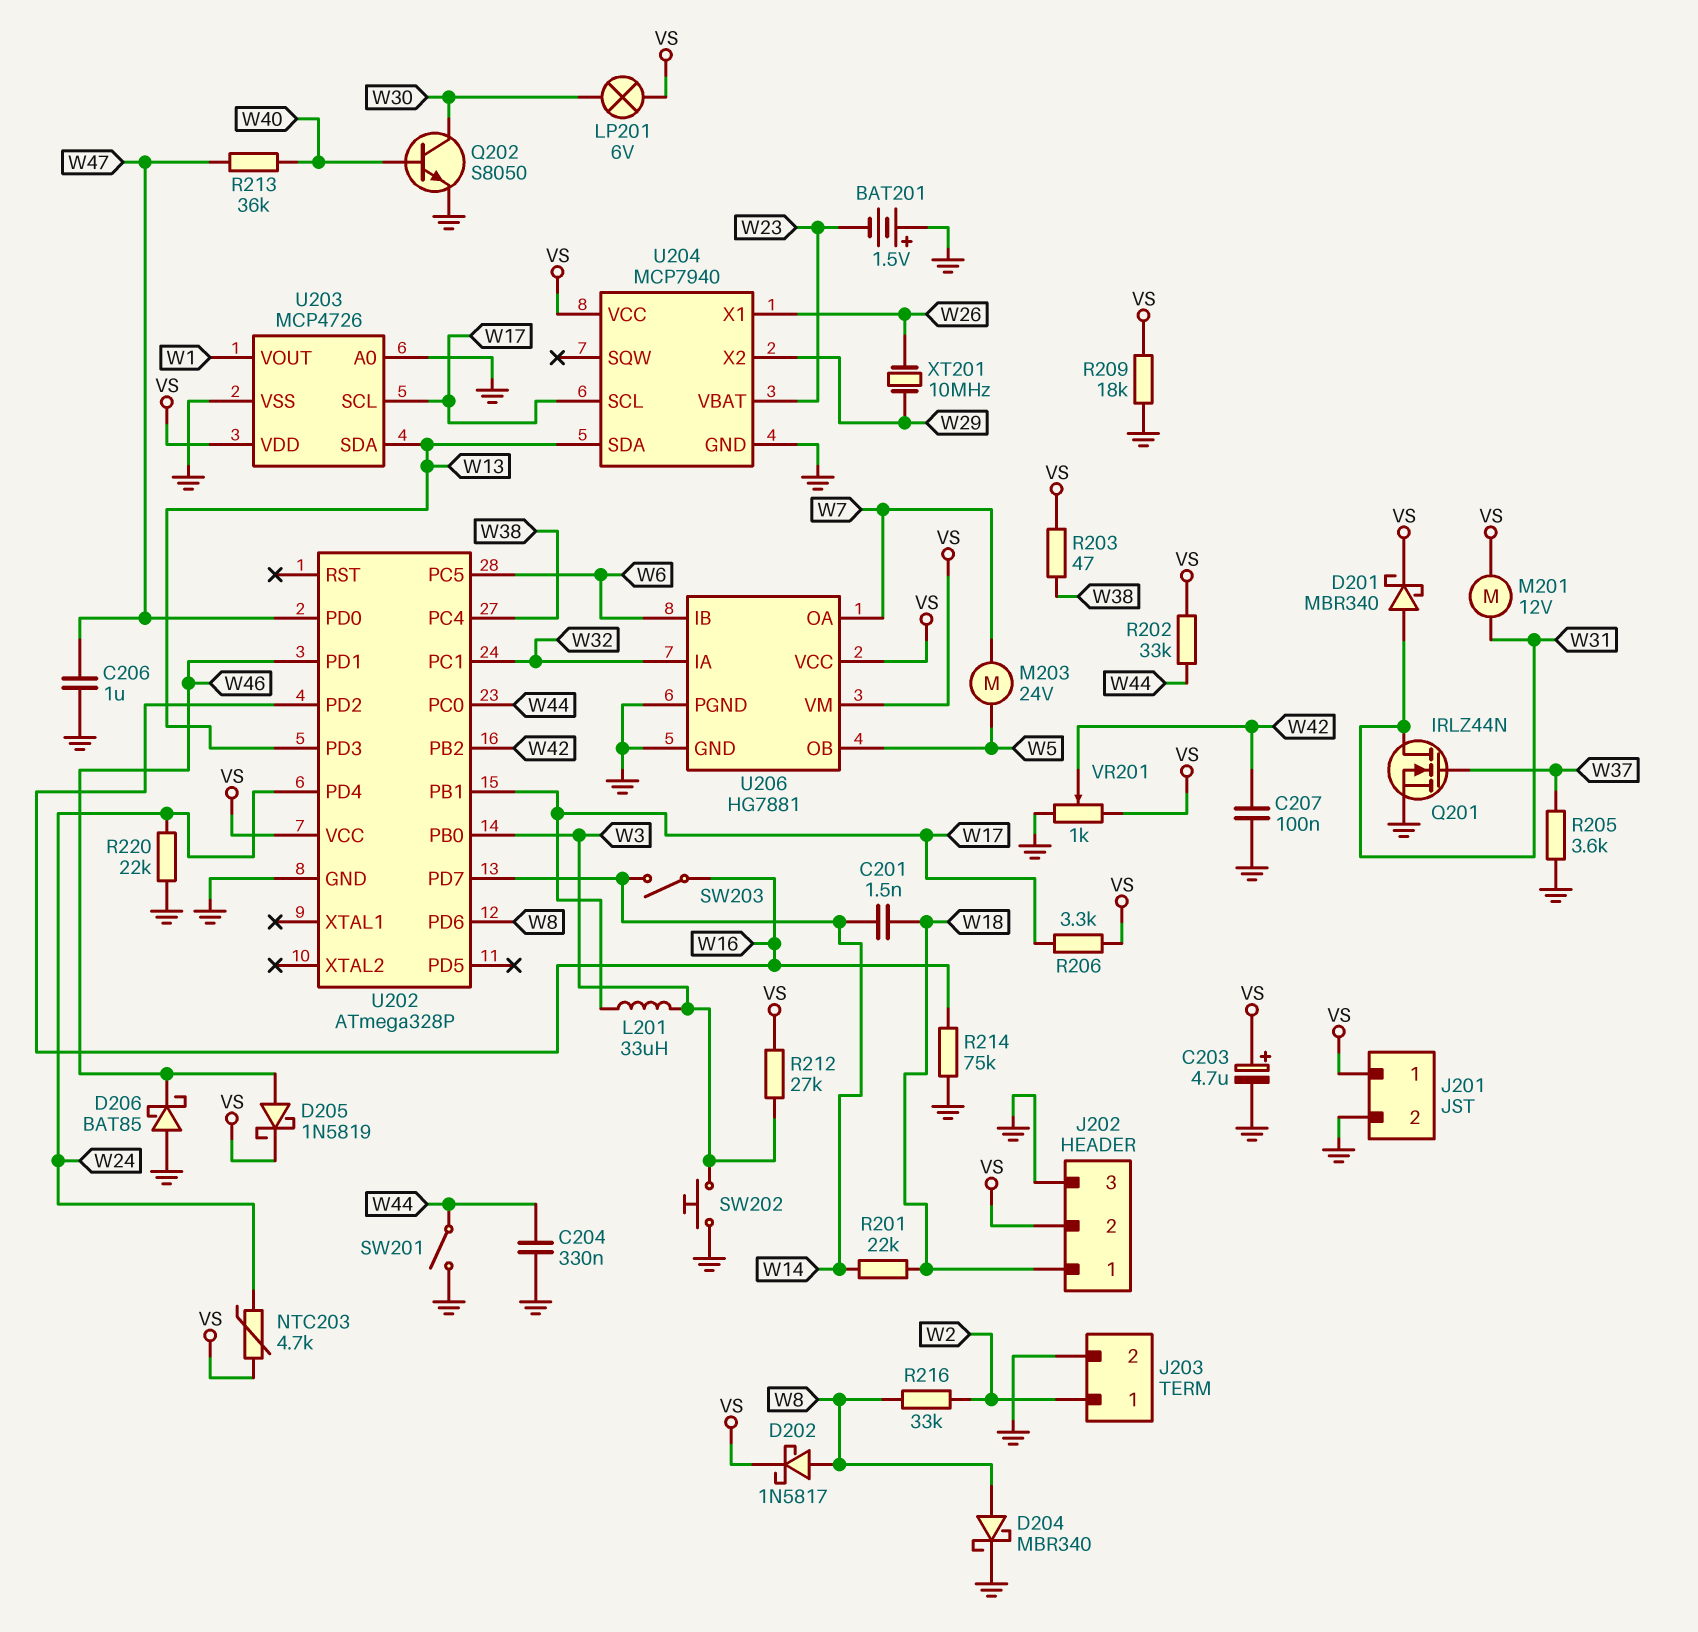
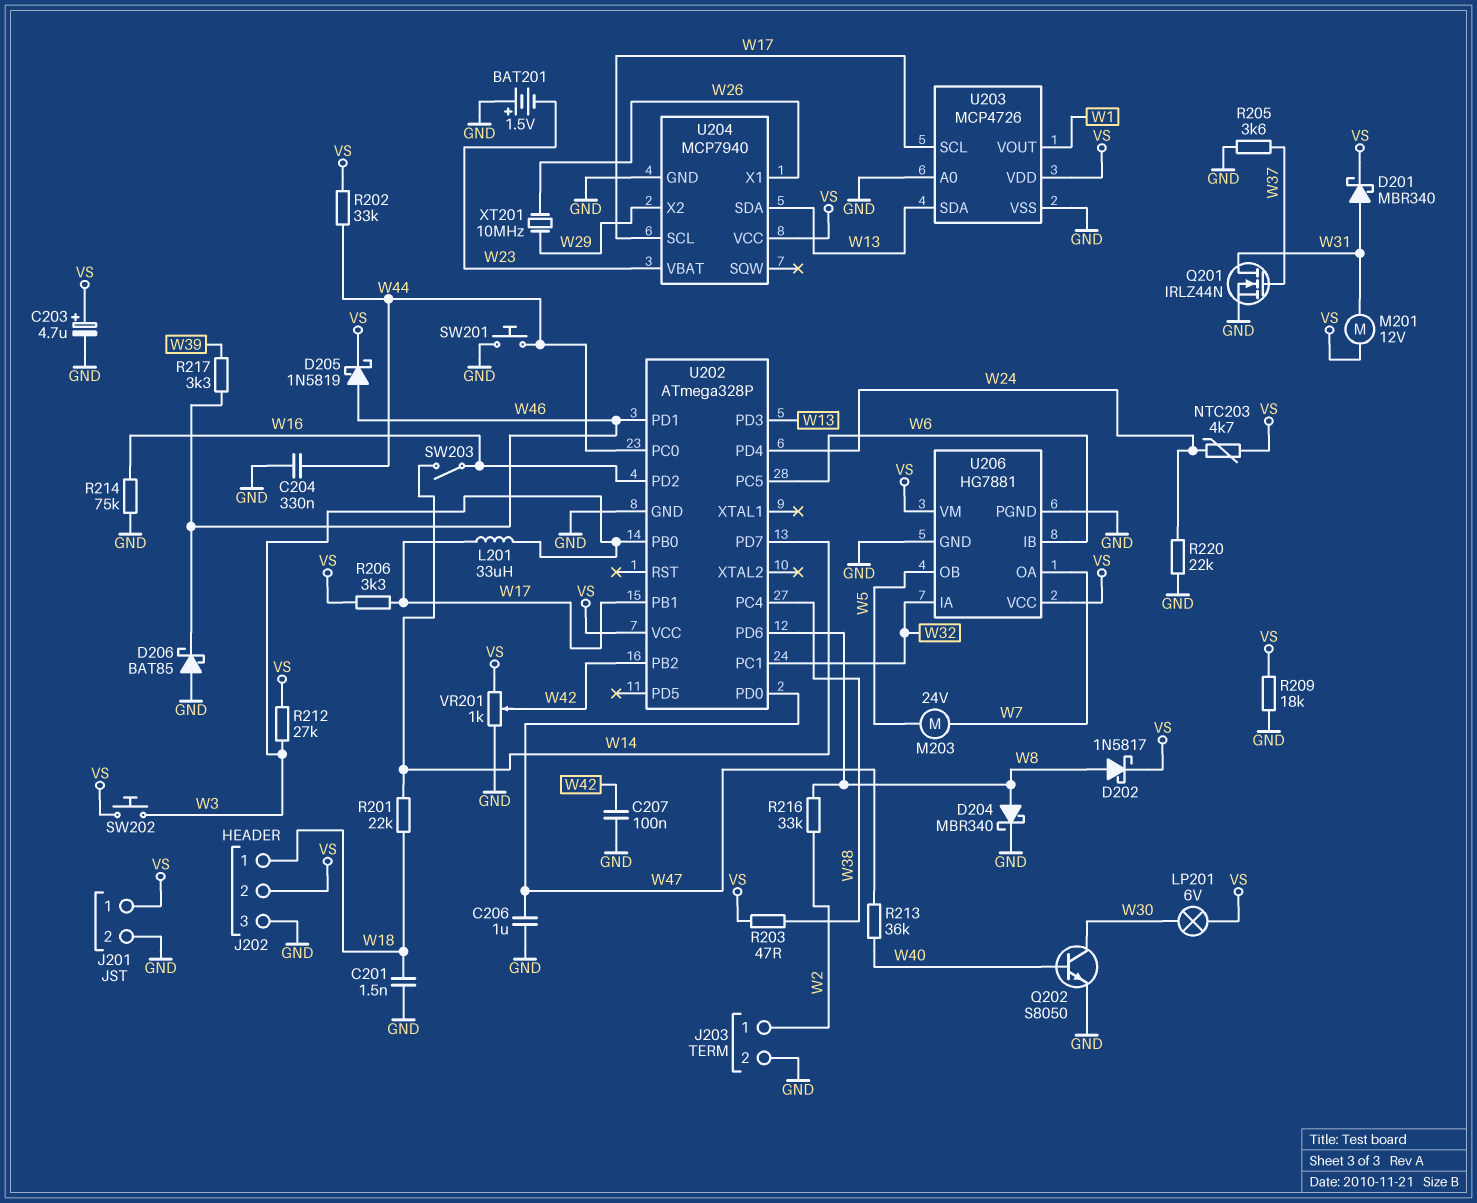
C201: 1.5nF (W14, W18) -> 1.5nF (GND, W18)
R217: none -> 3.3k (W39, W46)
SW201: switch (GND, W44) -> button (GND, W44)
SW202: button (GND, W3) -> button (VS, W3)

